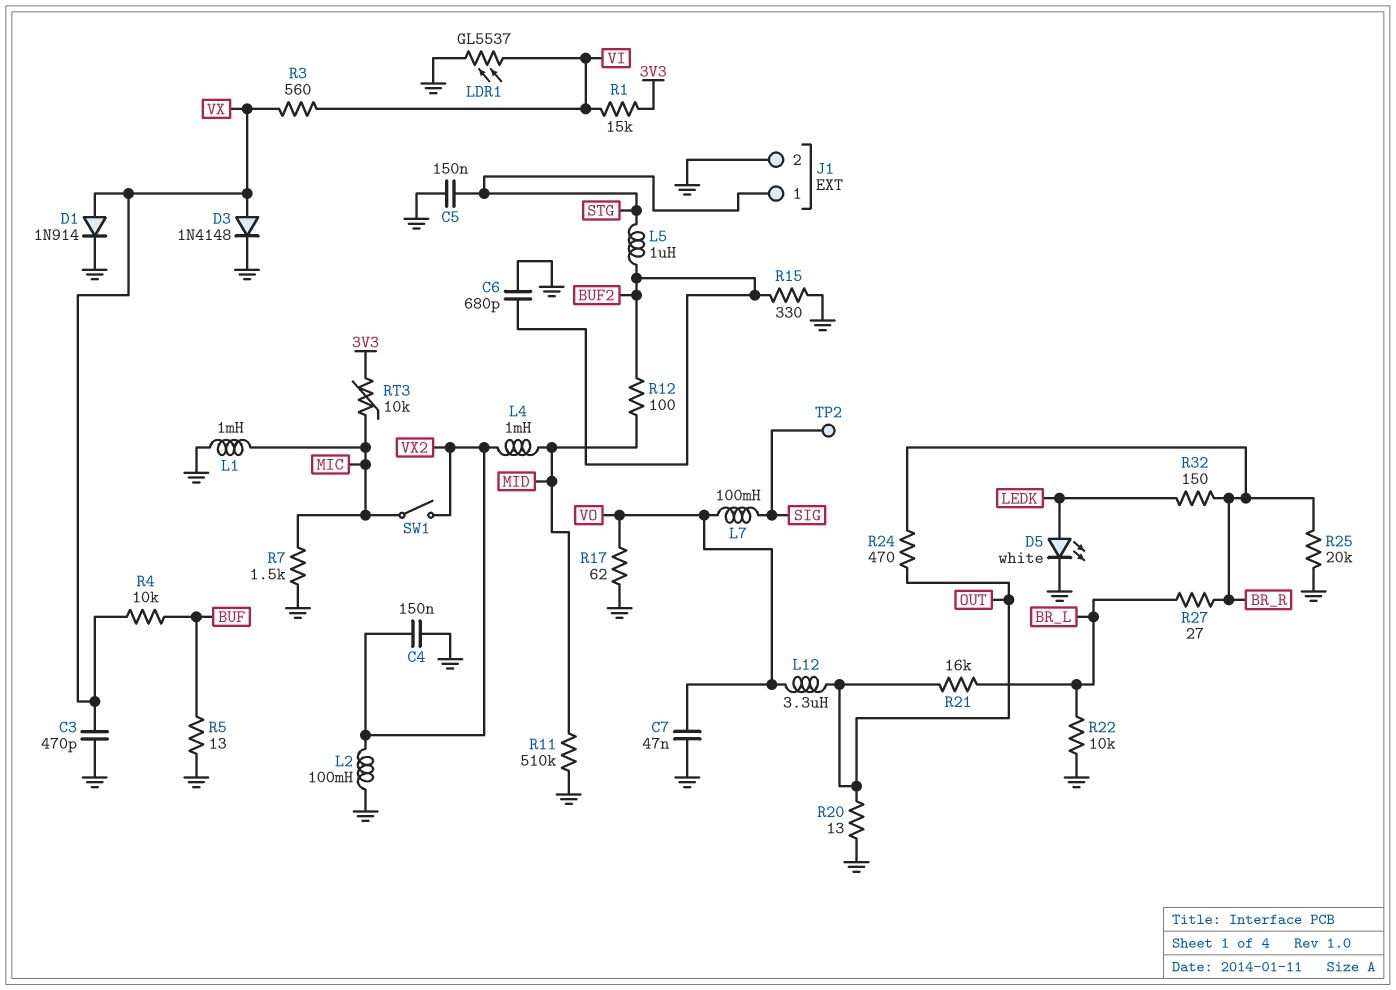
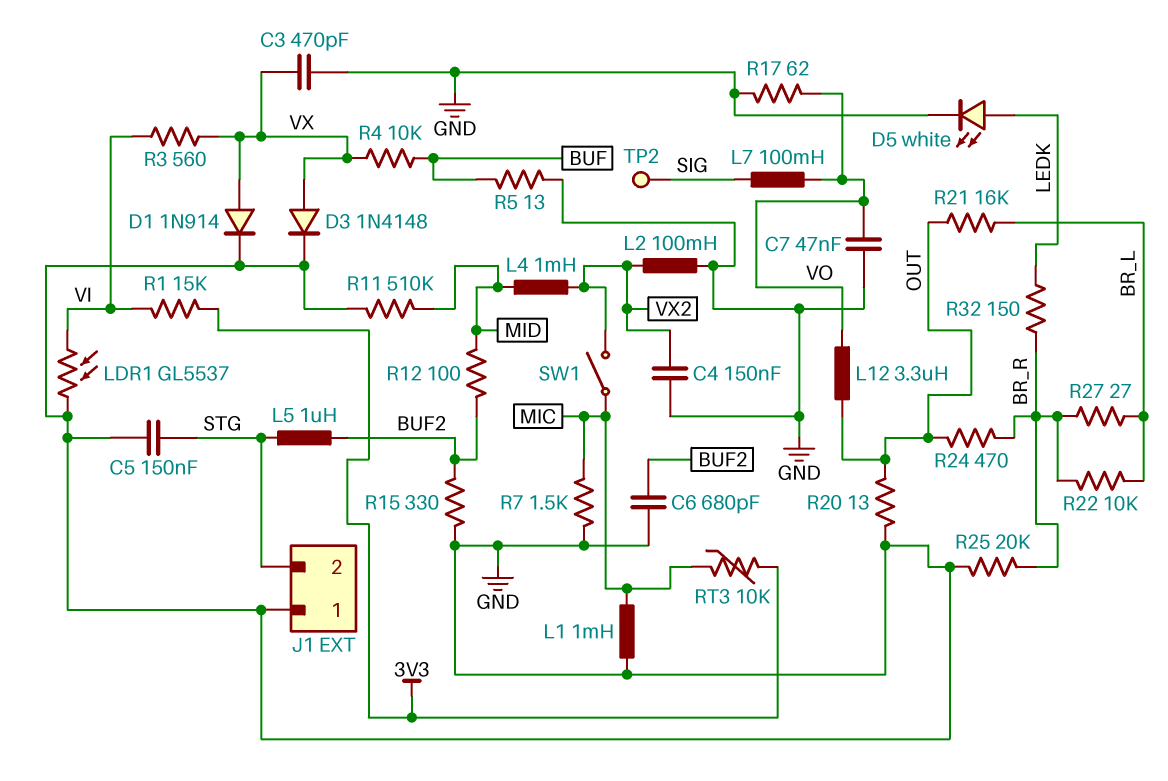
J1 pin 1: STG -> GND
J1 pin 2: GND -> STG
R22: 10k (BR_L, GND) -> 10k (BR_L, BR_R)

